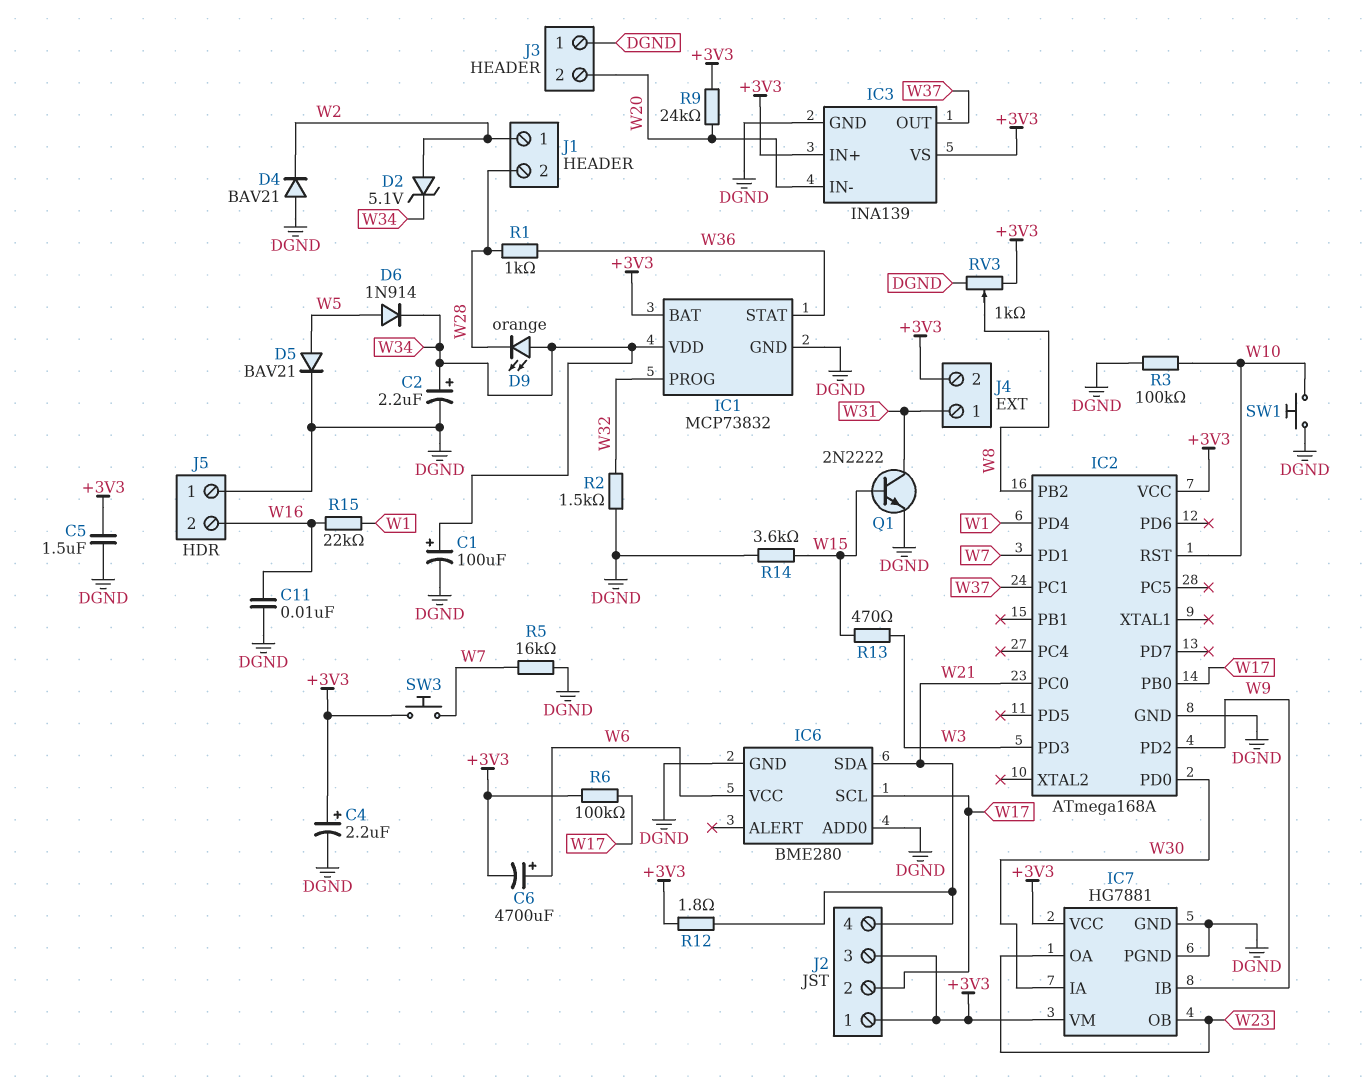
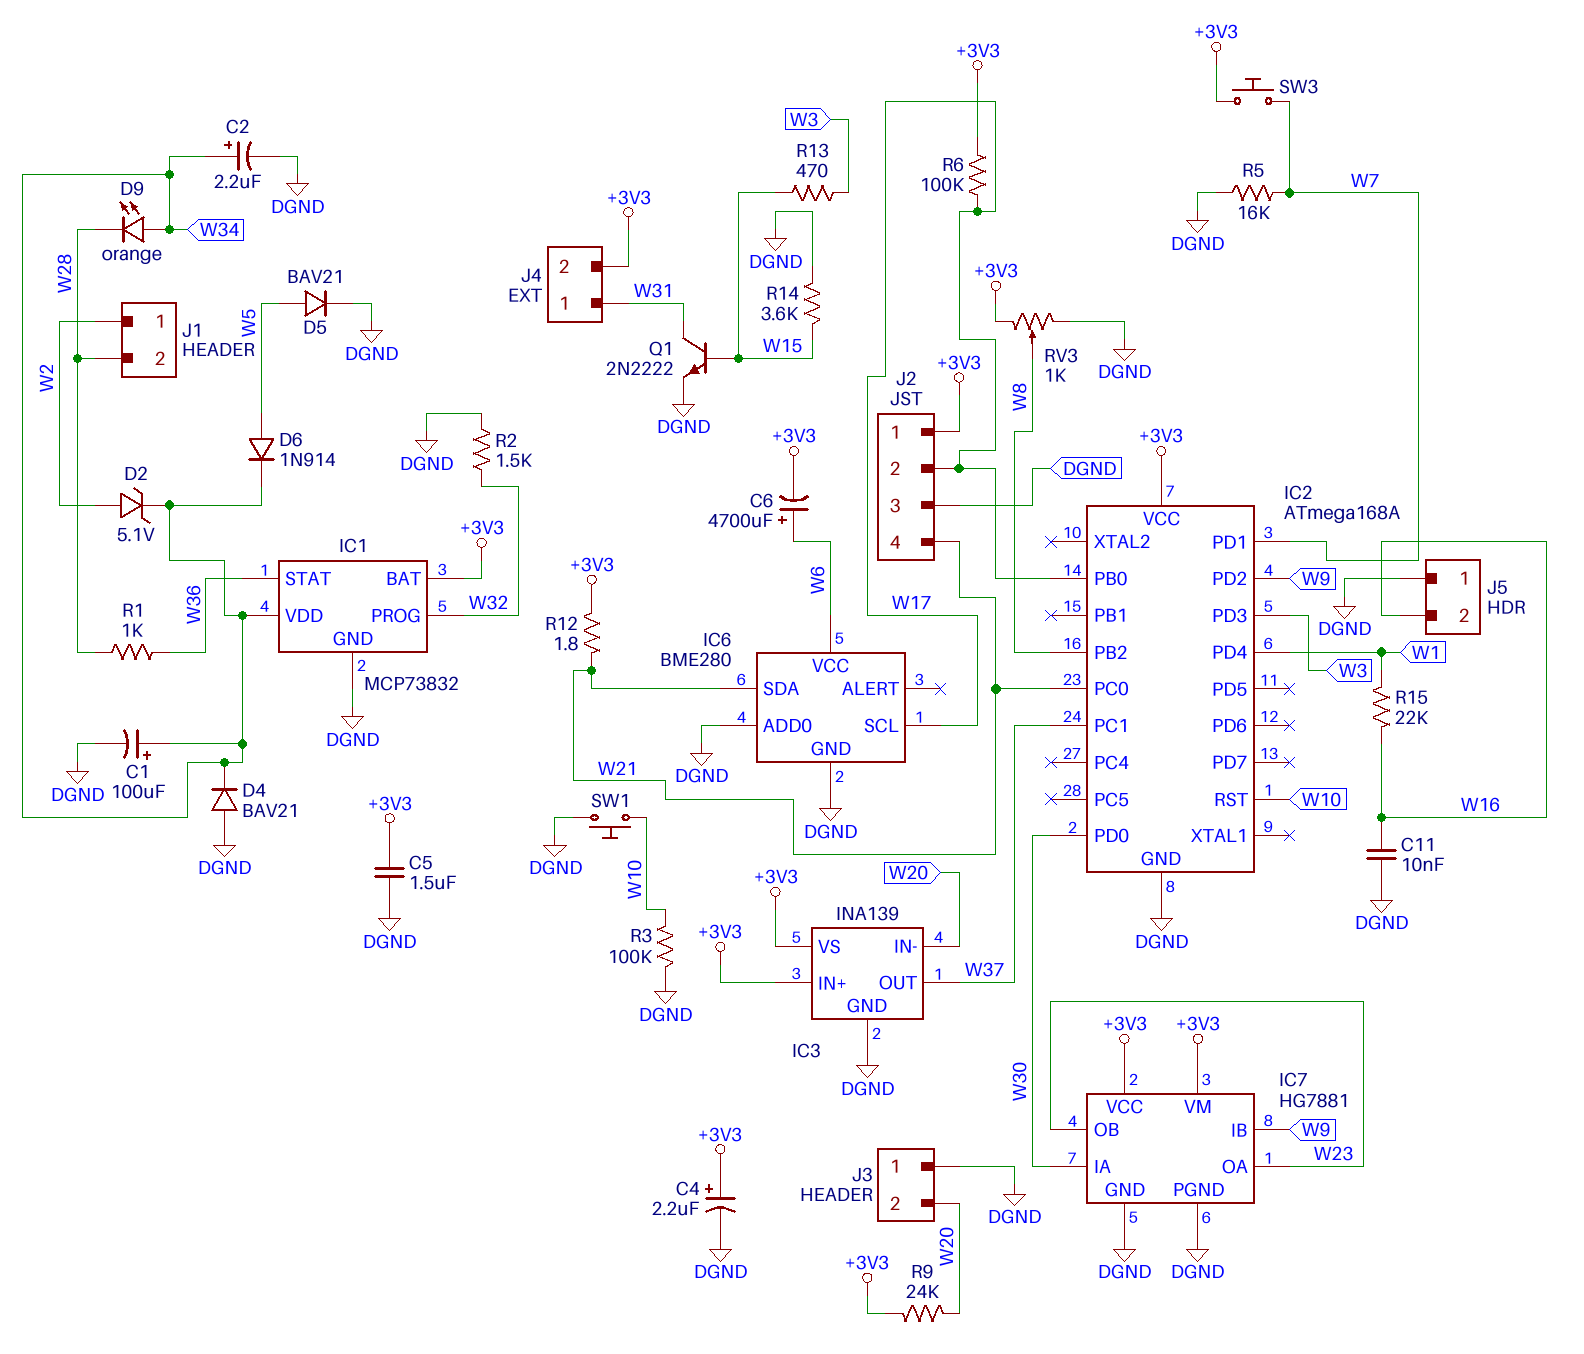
D4: diode BAV21 (A DGND, K W2) -> diode BAV21 (A DGND, K W34)
J2 pin 3: +3V3 -> DGND

